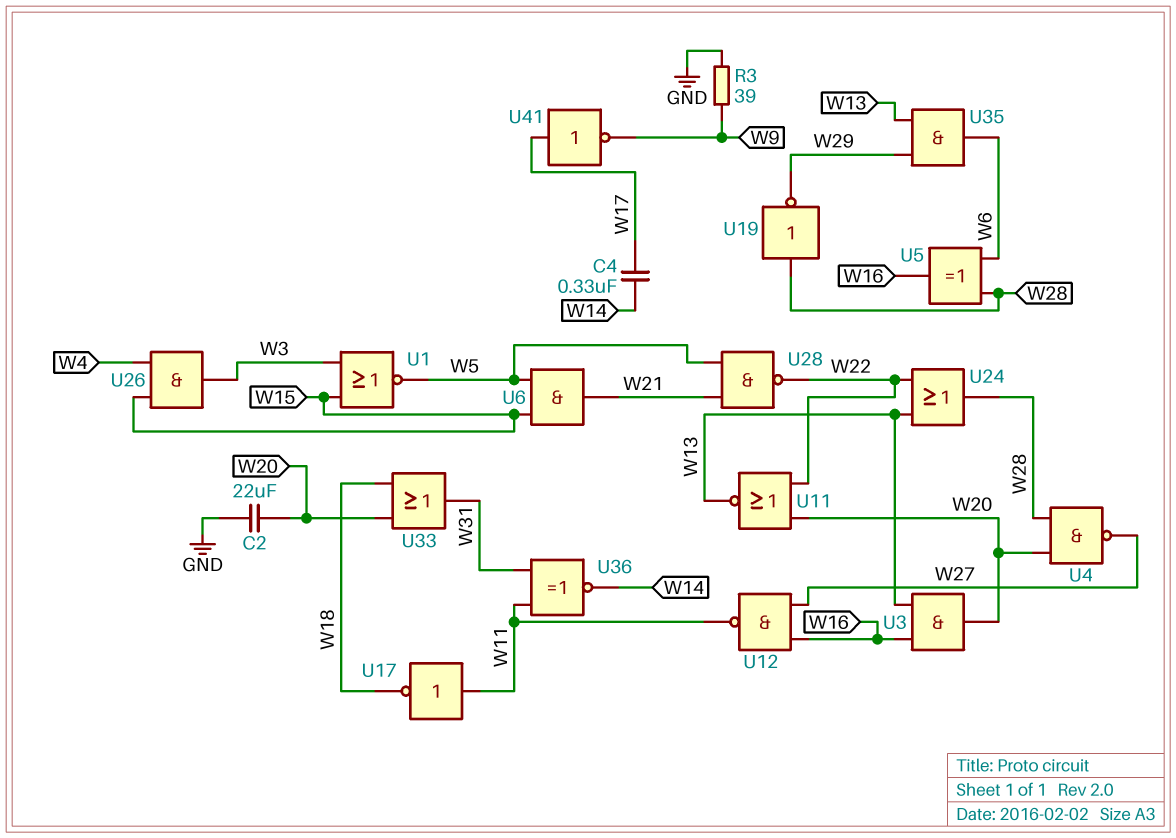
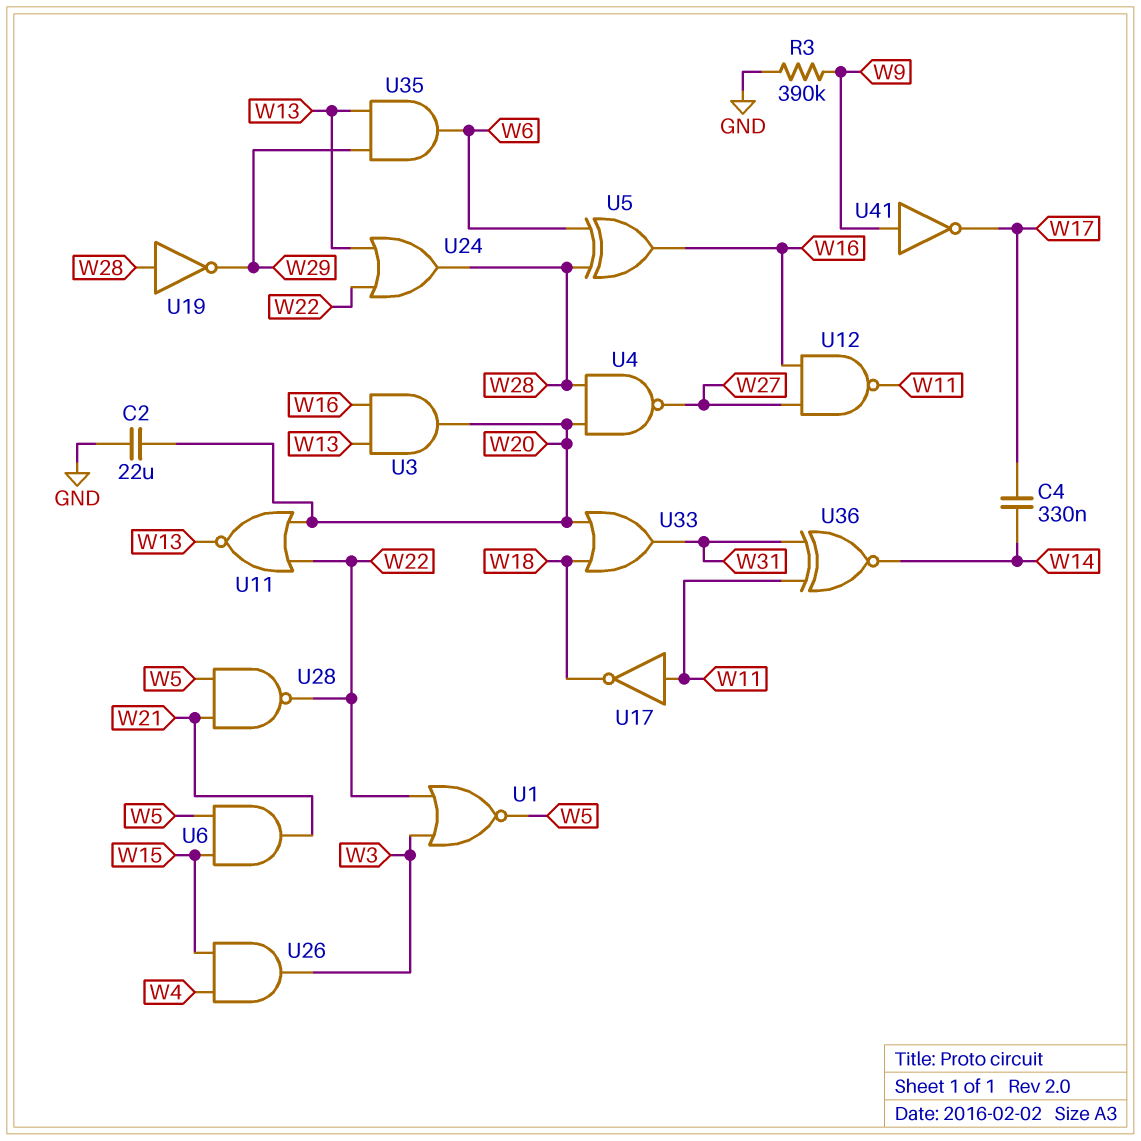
R3: 39 (GND, W9) -> 390k (GND, W9)
U1: NOR (in W3, in W15, out W5) -> NOR (in W3, in W22, out W5)
U41: NOT (in W17, out W9) -> NOT (in W9, out W17)

